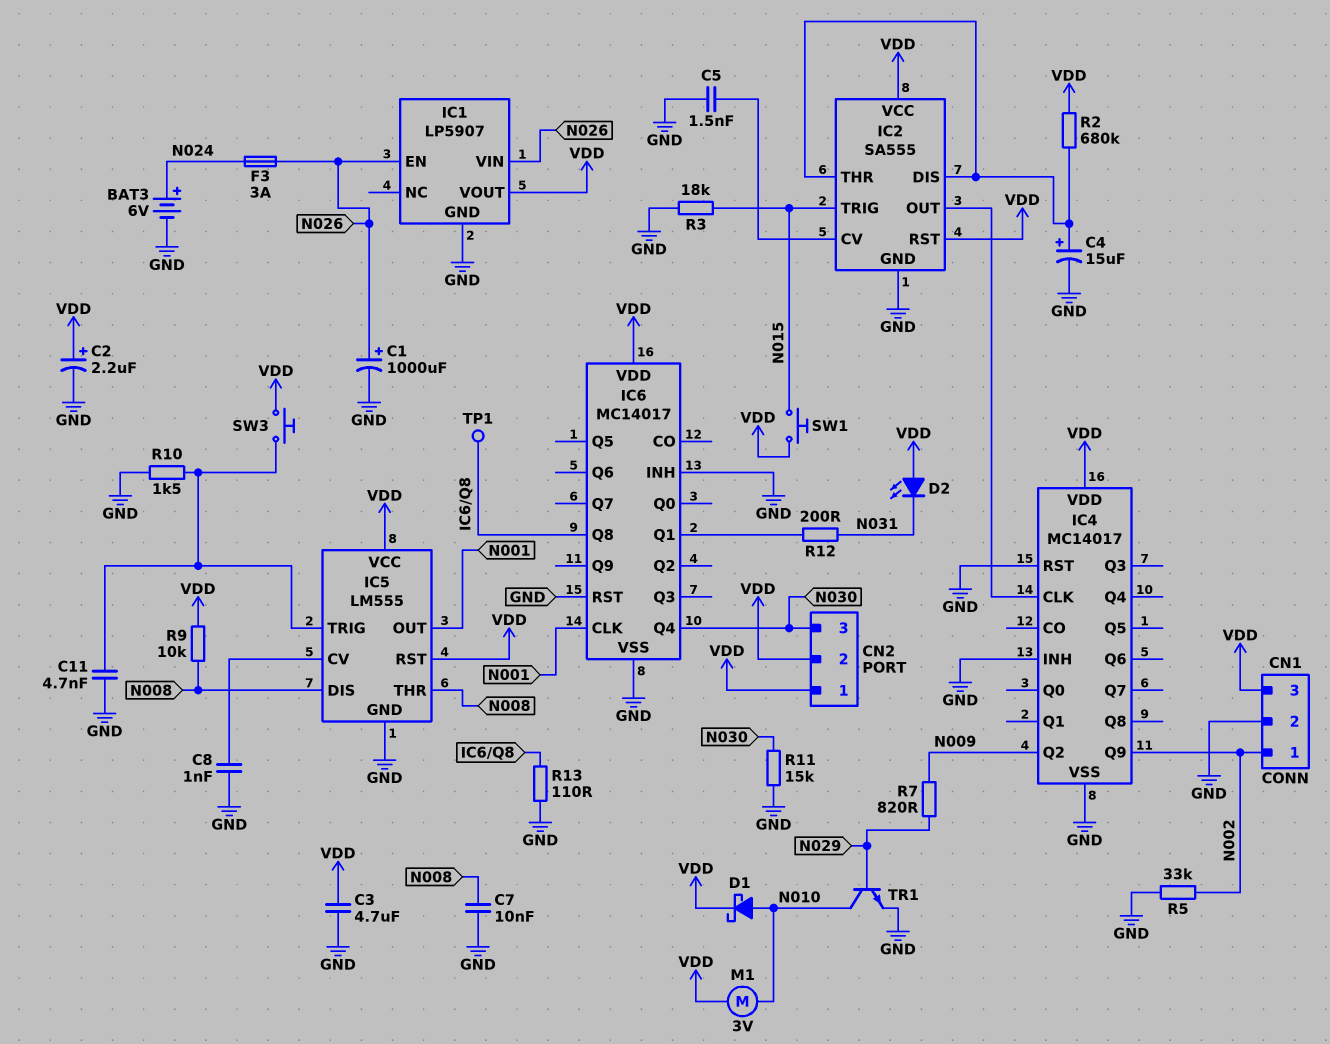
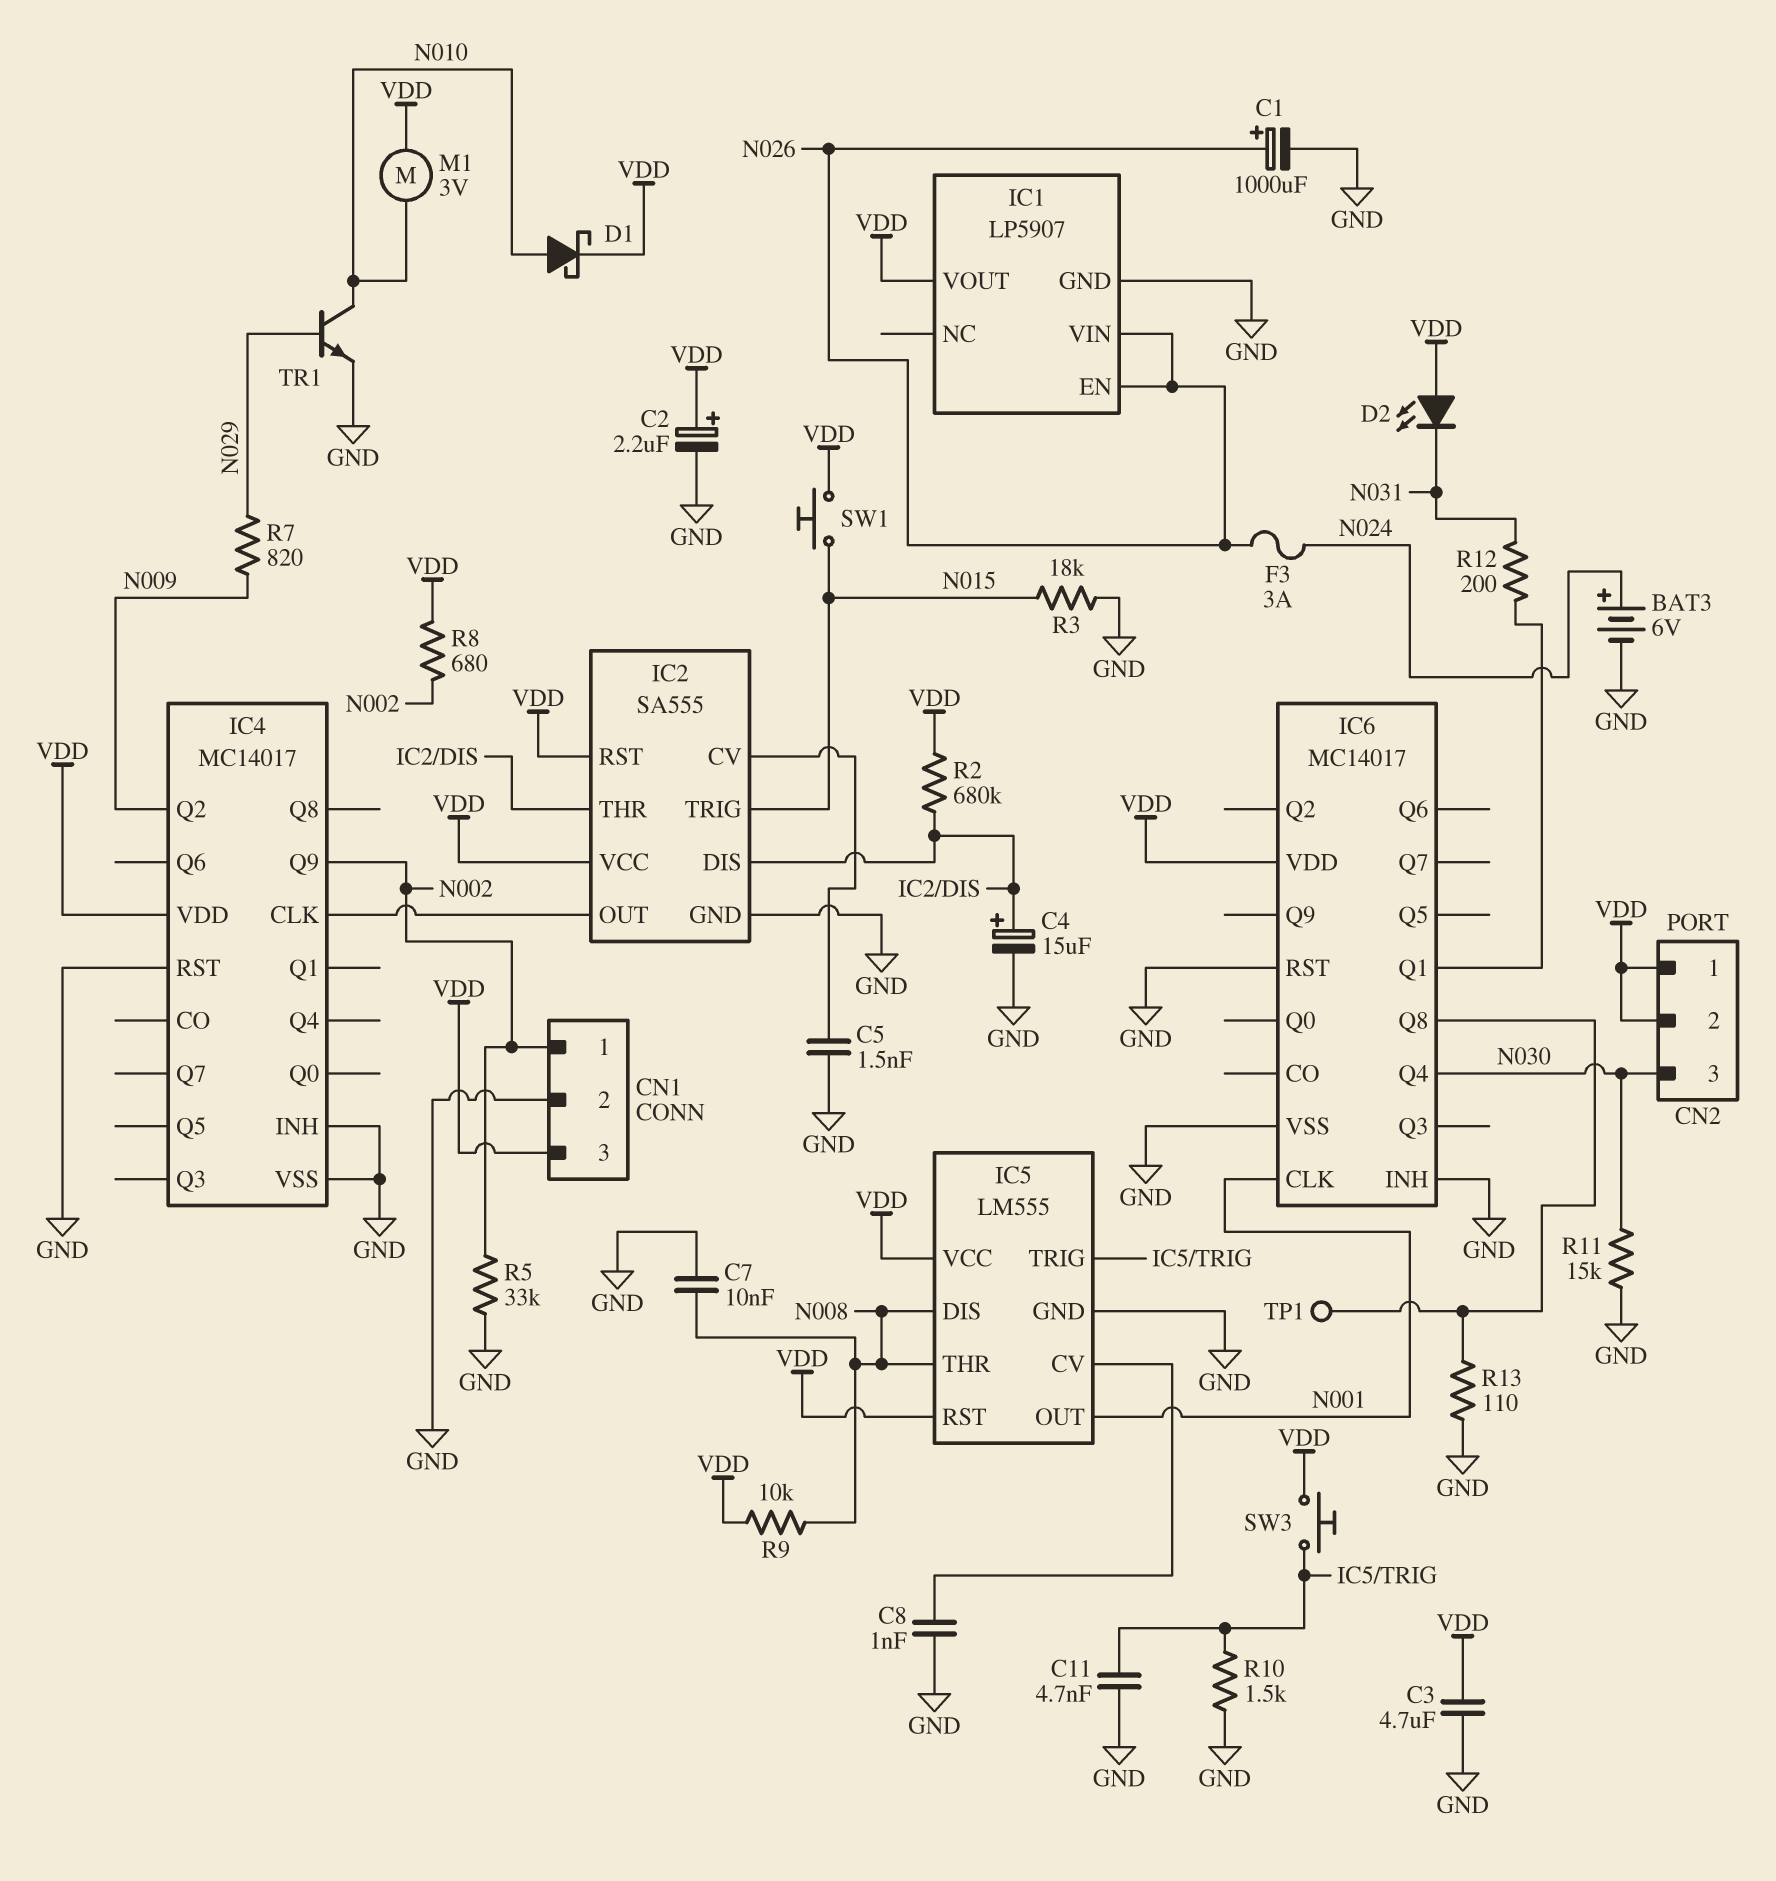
R8: none -> 680 (N002, VDD)

